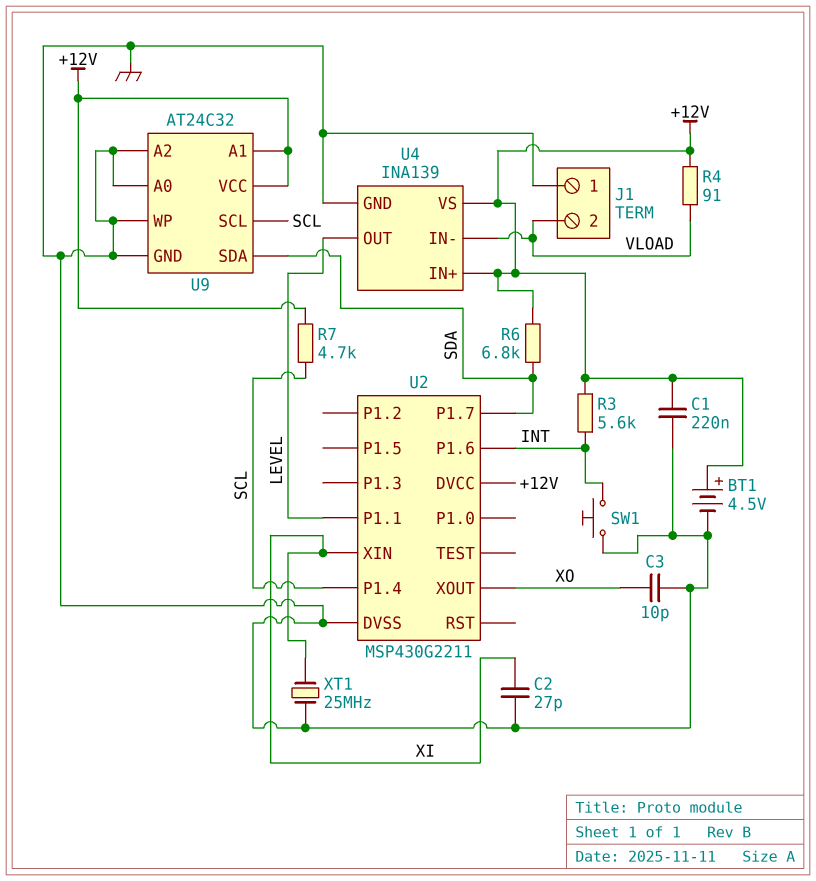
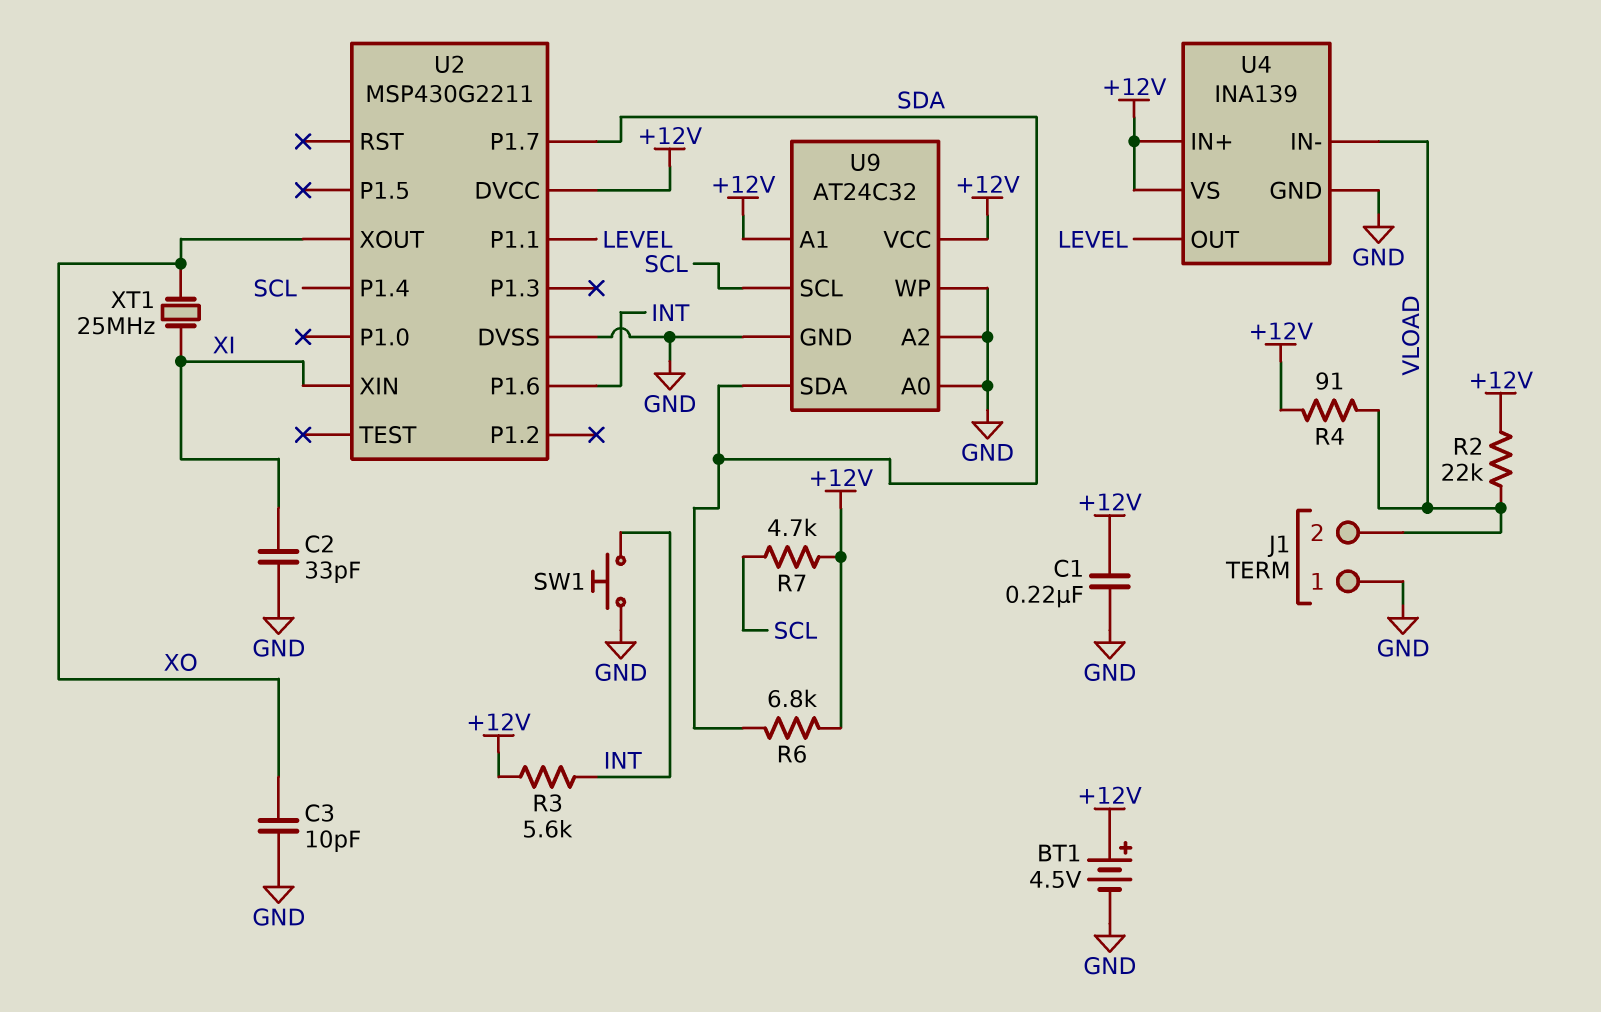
C2: 27pF (GND, XI) -> 33pF (GND, XI)
R2: none -> 22k (+12V, VLOAD)
XT1: 25MHz (GND, XI) -> 25MHz (XI, XO)

